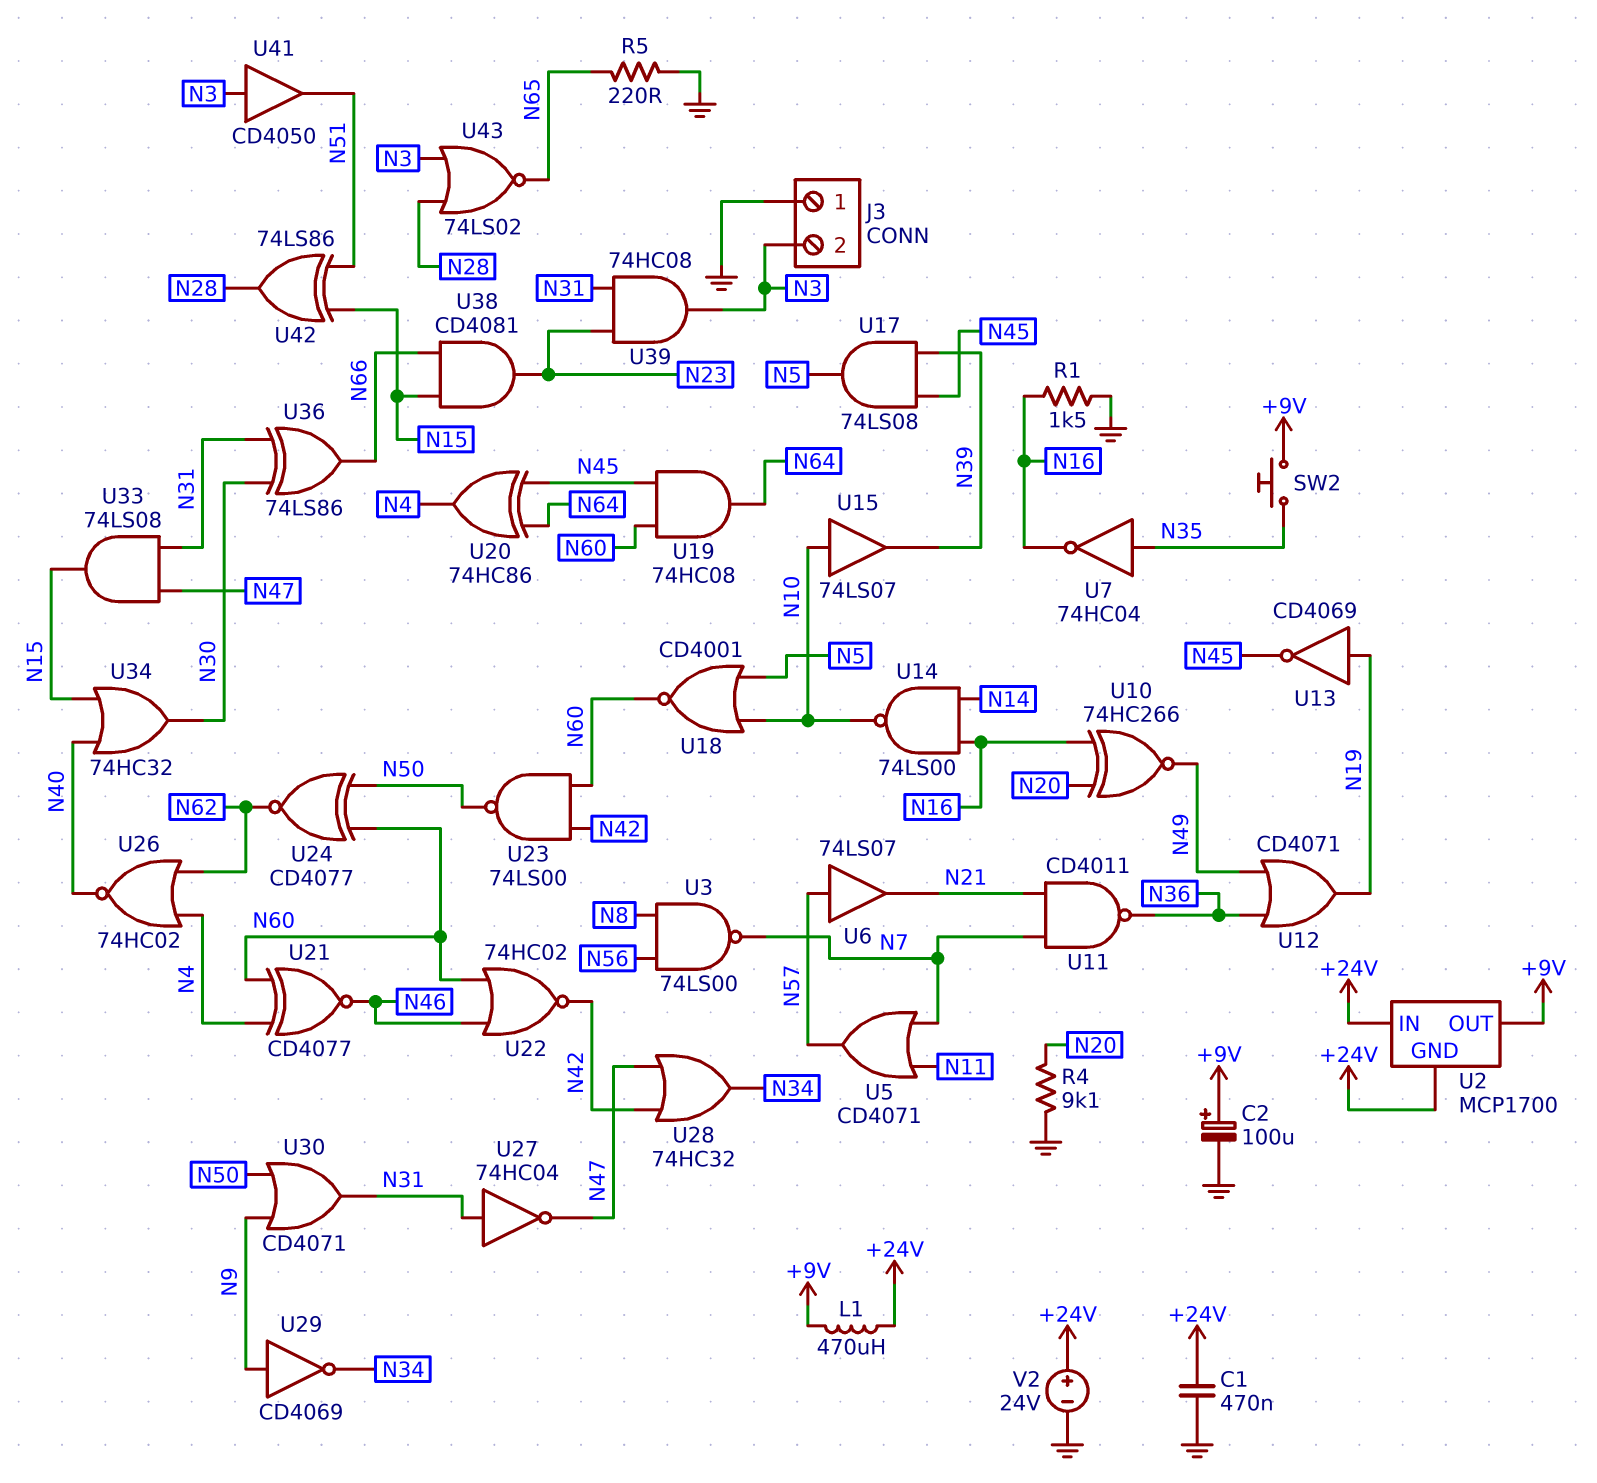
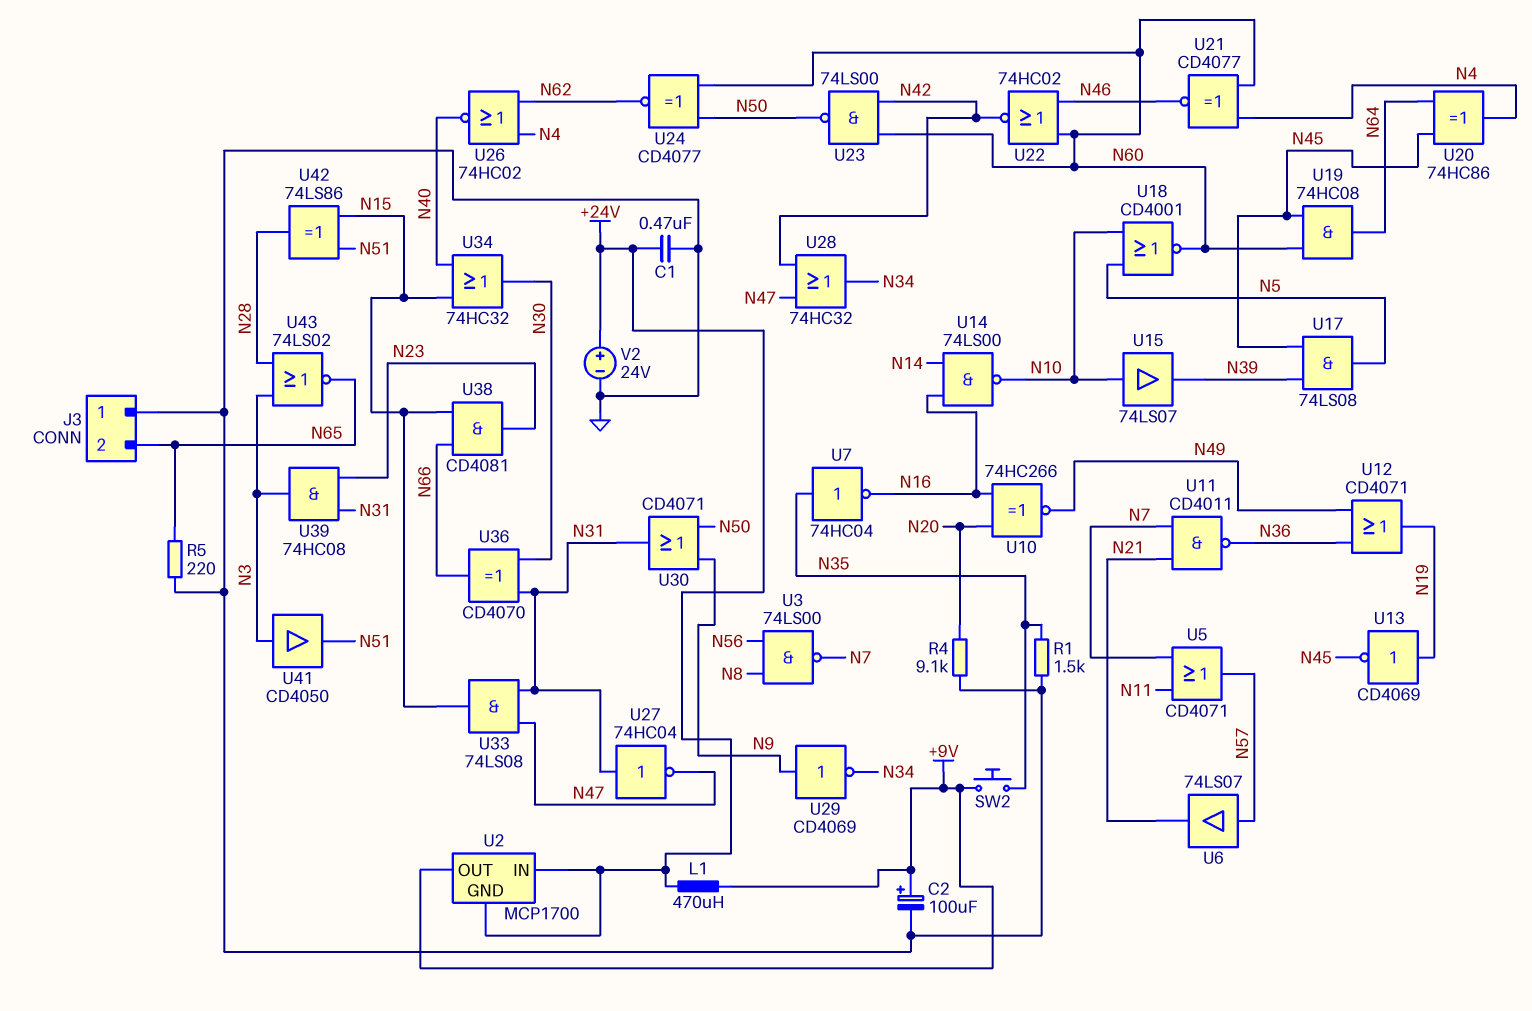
J3 pin 2: N3 -> N65
R1: 1.5k (GND, N16) -> 1.5k (GND, N35)
U36: XOR 74LS86 (in N30, in N31, out N66) -> XOR CD4070 (in N30, in N31, out N66)

